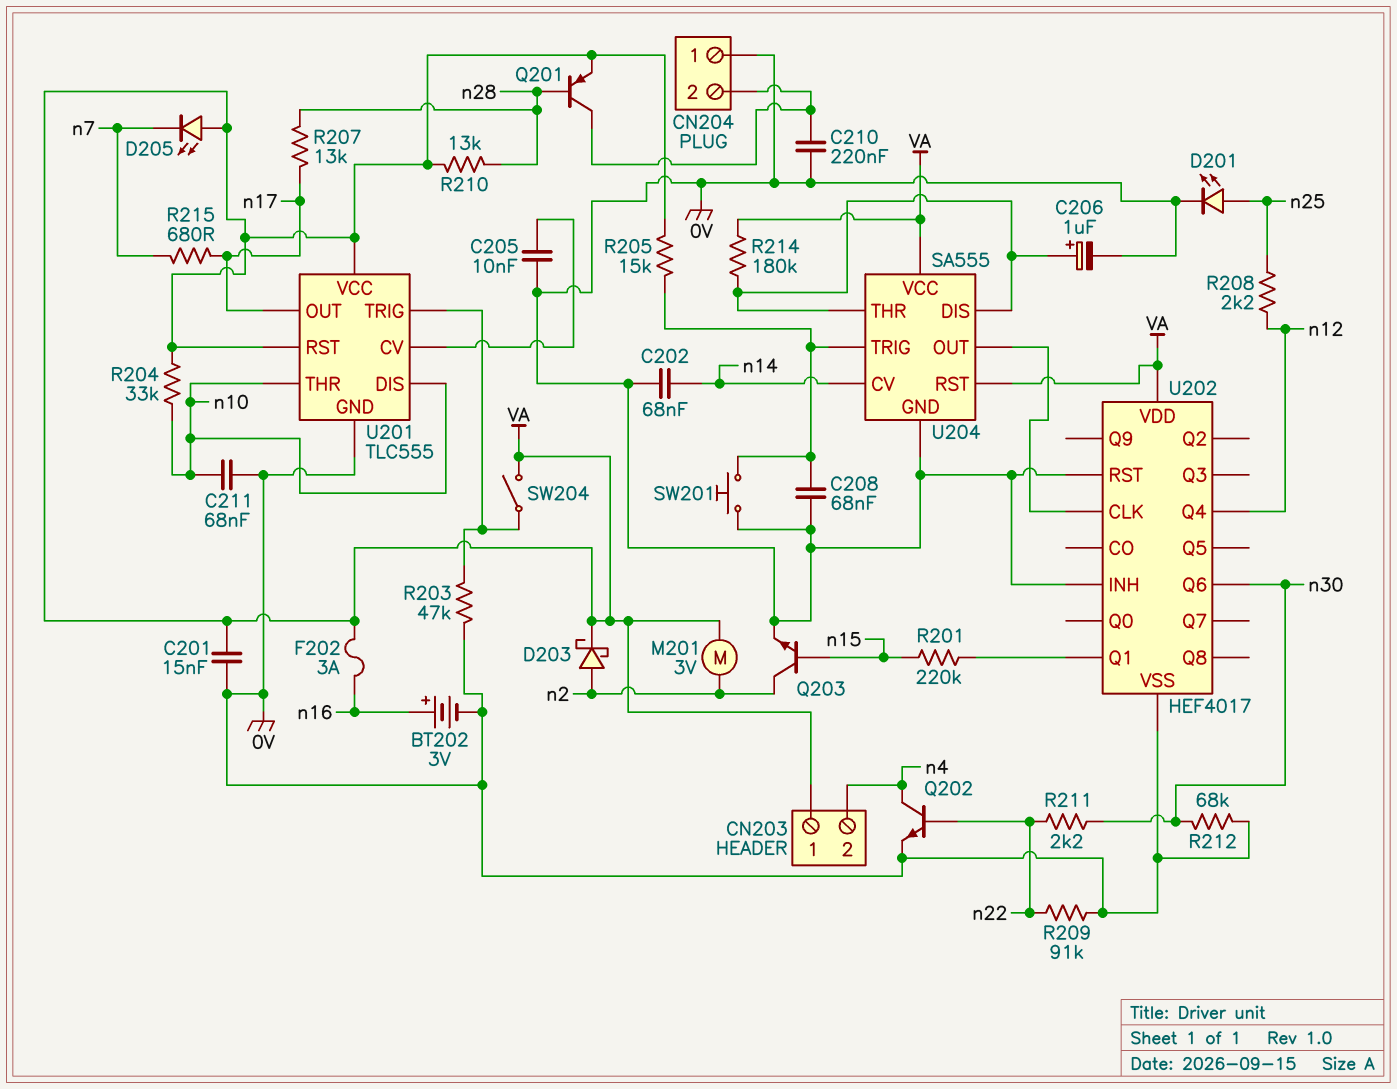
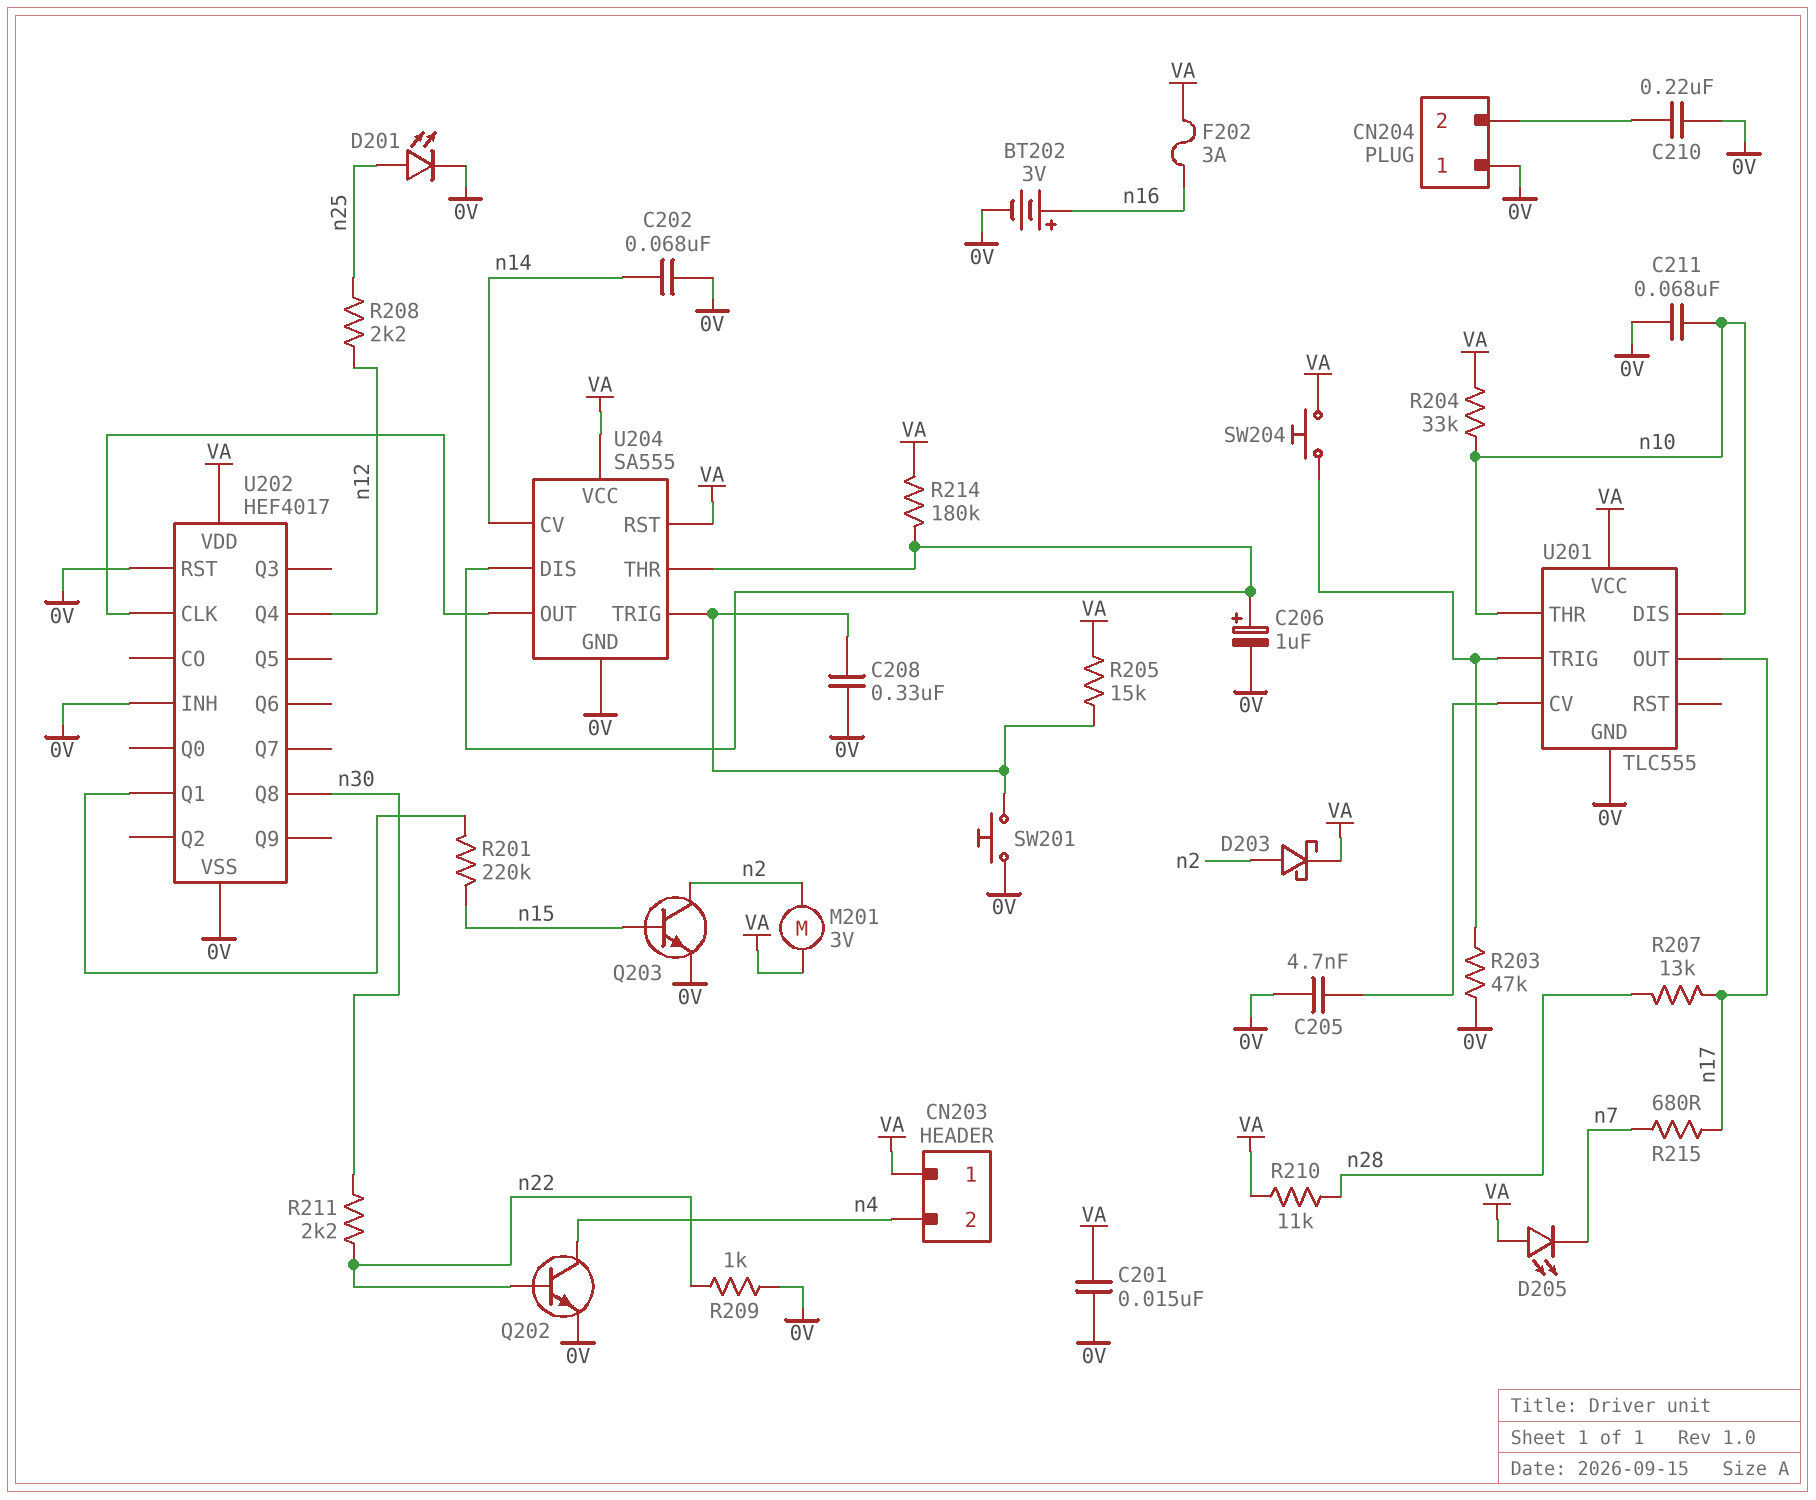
C205: 10nF (0V, U201/CV) -> 4.7nF (0V, U201/CV)
C208: 68nF (0V, U204/TRIG) -> 330nF (0V, U204/TRIG)
Q201: PNP (B n28, C CN204/2, E VA) -> none
R209: 91k (0V, n22) -> 1k (0V, n22)
R210: 13k (VA, n28) -> 11k (VA, n28)
R212: 68k (0V, n30) -> none
SW204: switch (U201/TRIG, VA) -> button (U201/TRIG, VA)
U201 pin RST: VA -> none
U202 pin Q6: n30 -> none
U202 pin Q8: none -> n30

